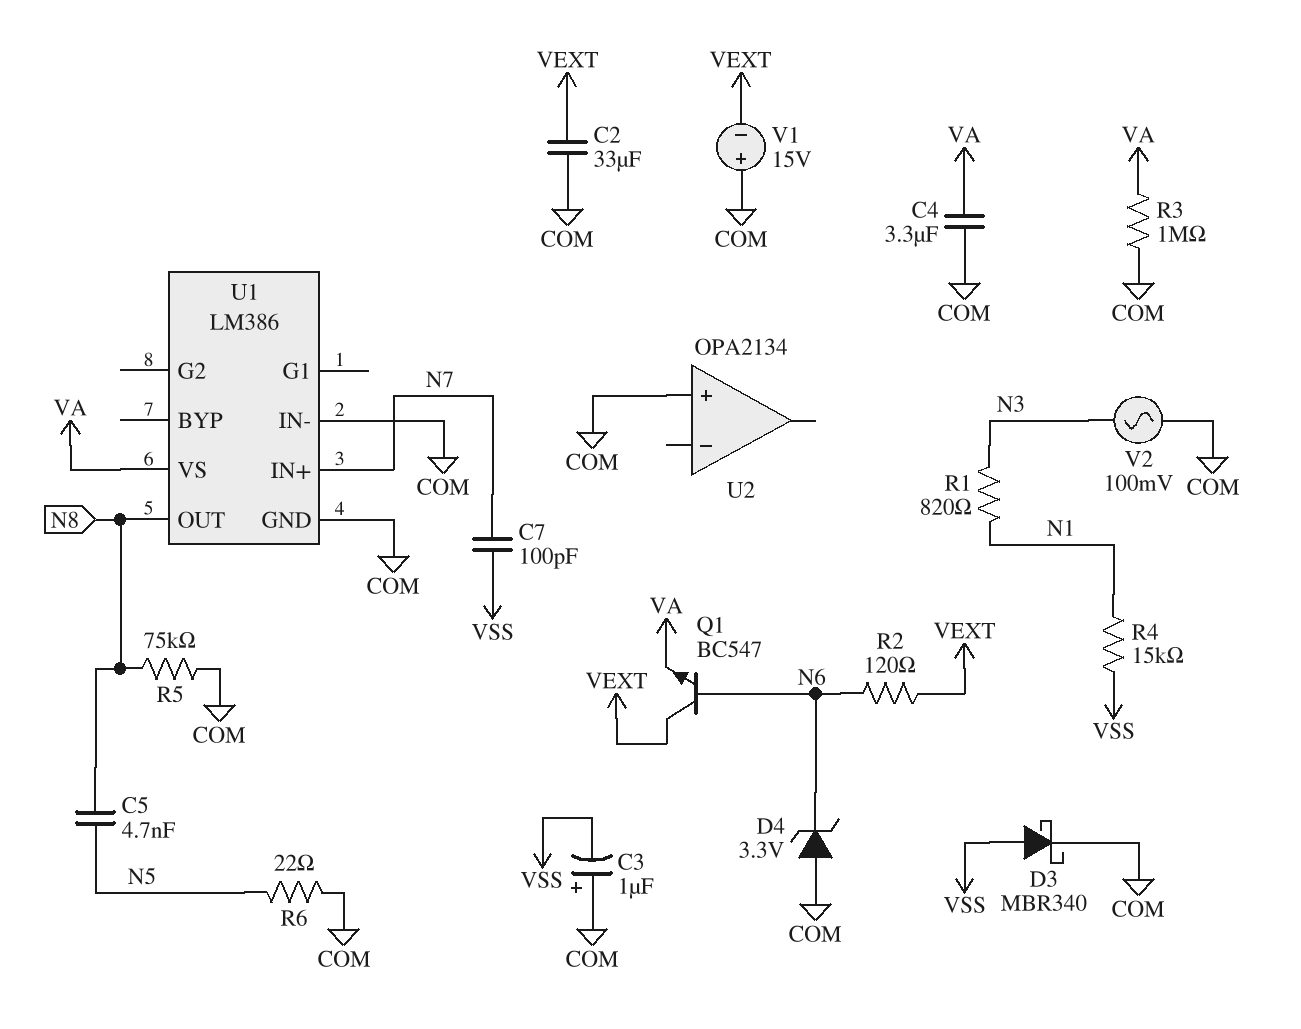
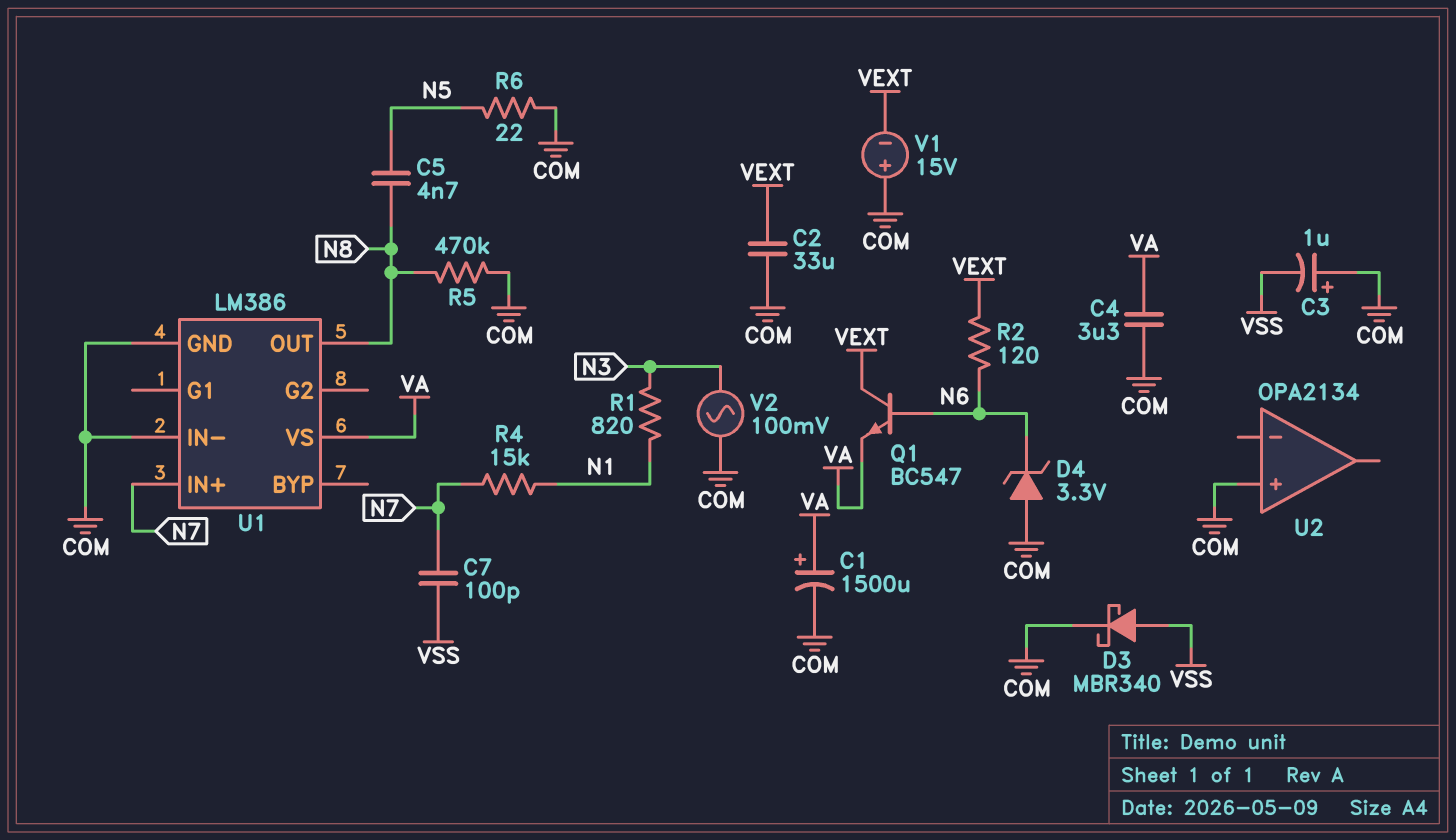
C1: none -> 1500uF (plus VA, minus COM)
R3: 1M (COM, VA) -> none
R4: 15k (N1, VSS) -> 15k (N1, N7)
R5: 75k (COM, N8) -> 470k (COM, N8)

